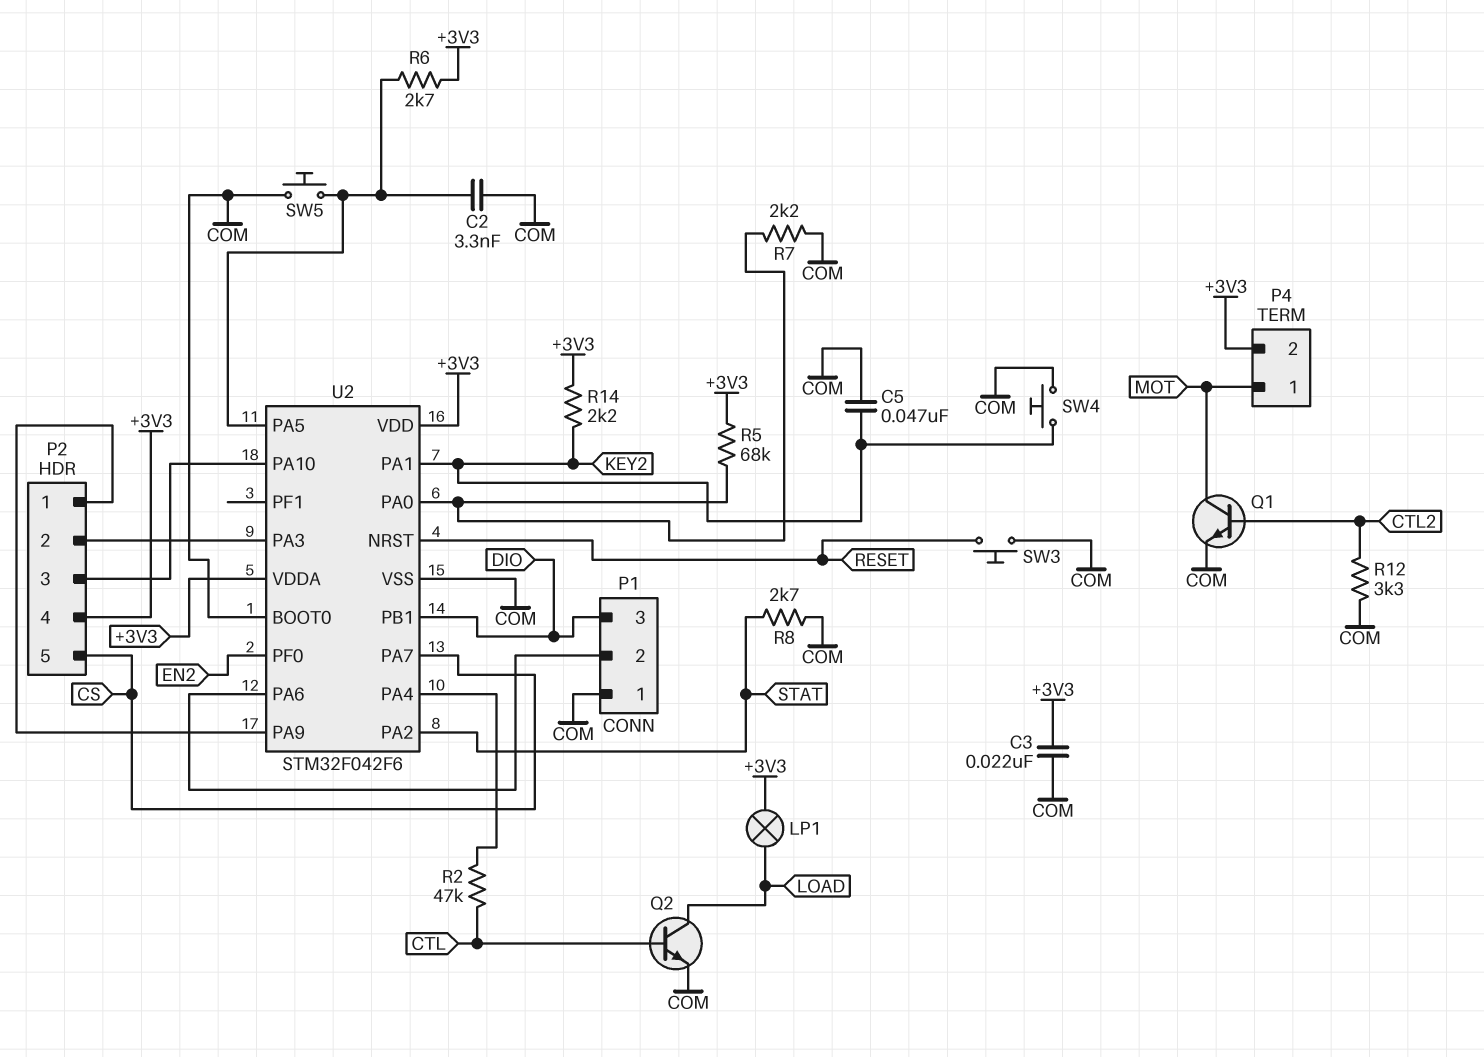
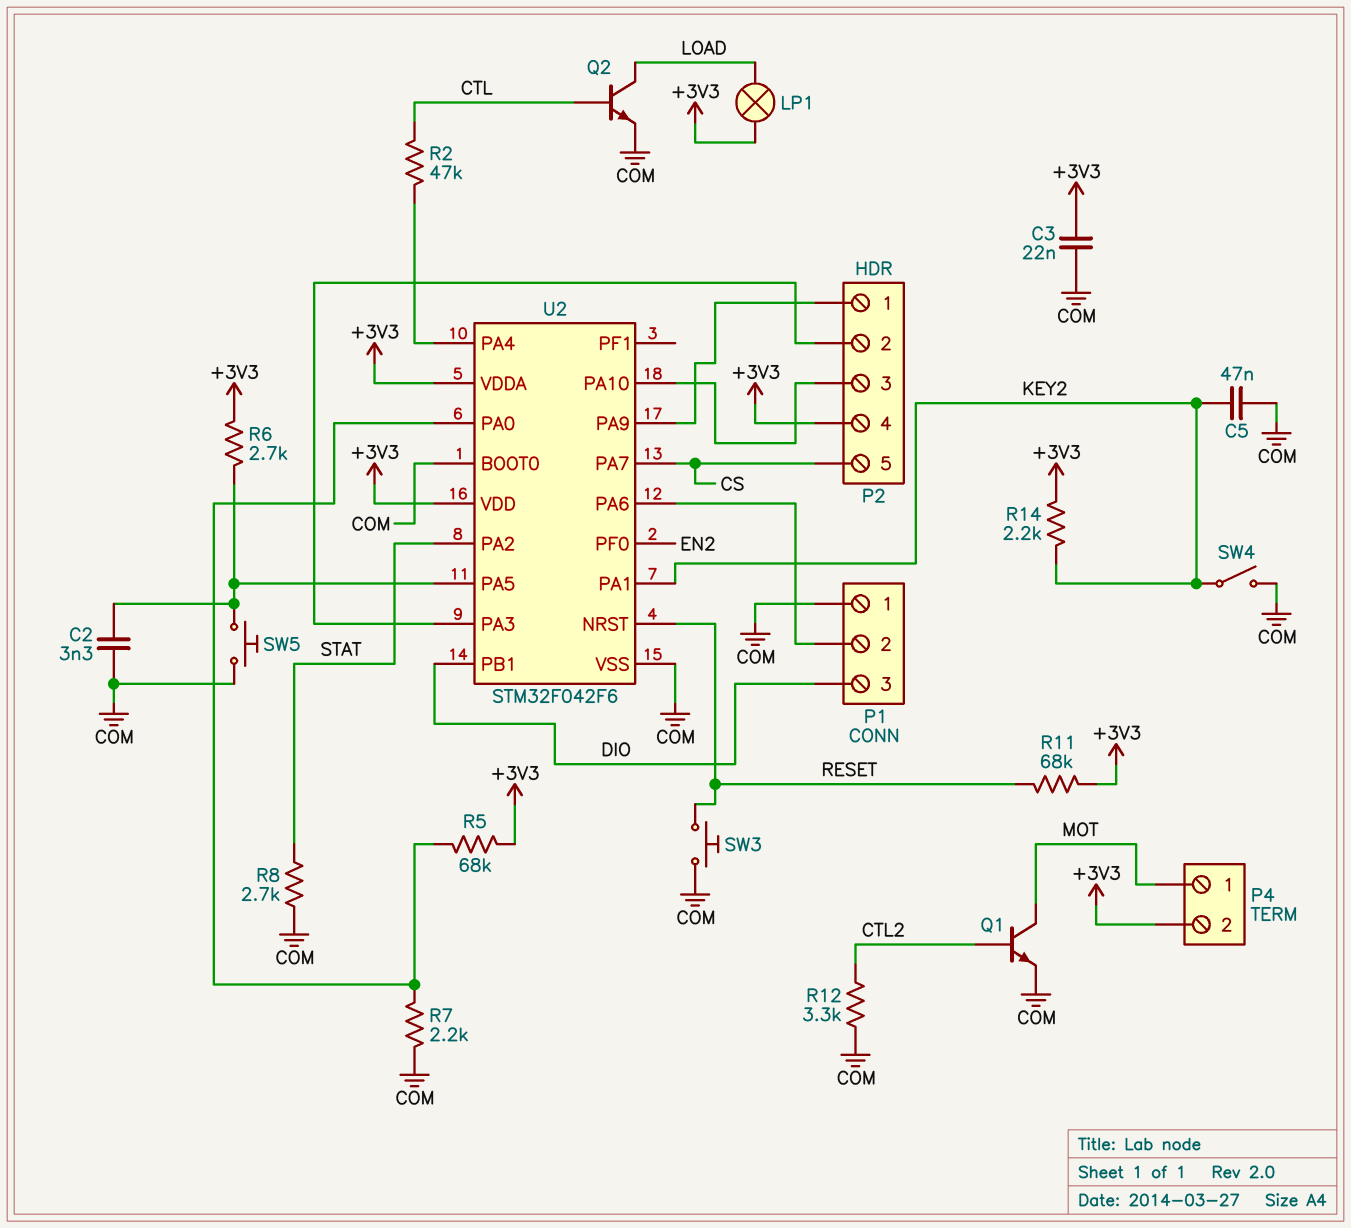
R11: none -> 68k (+3V3, RESET)
SW4: button (COM, KEY2) -> switch (COM, KEY2)

